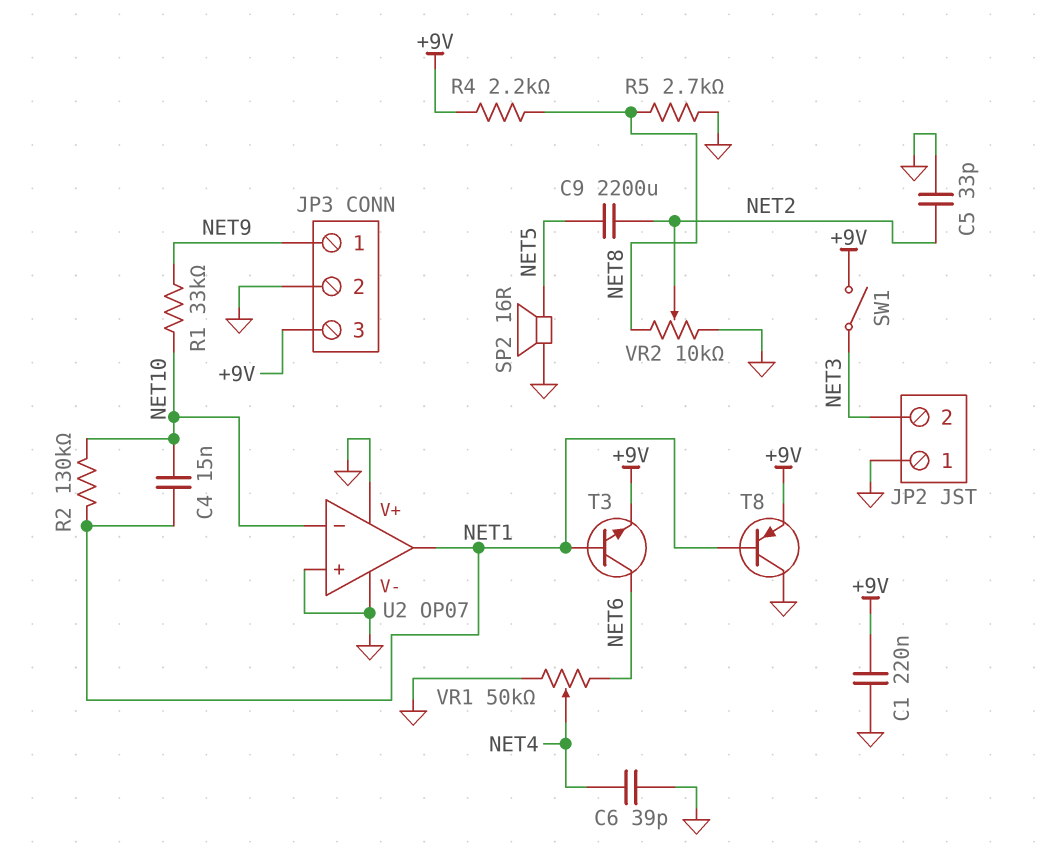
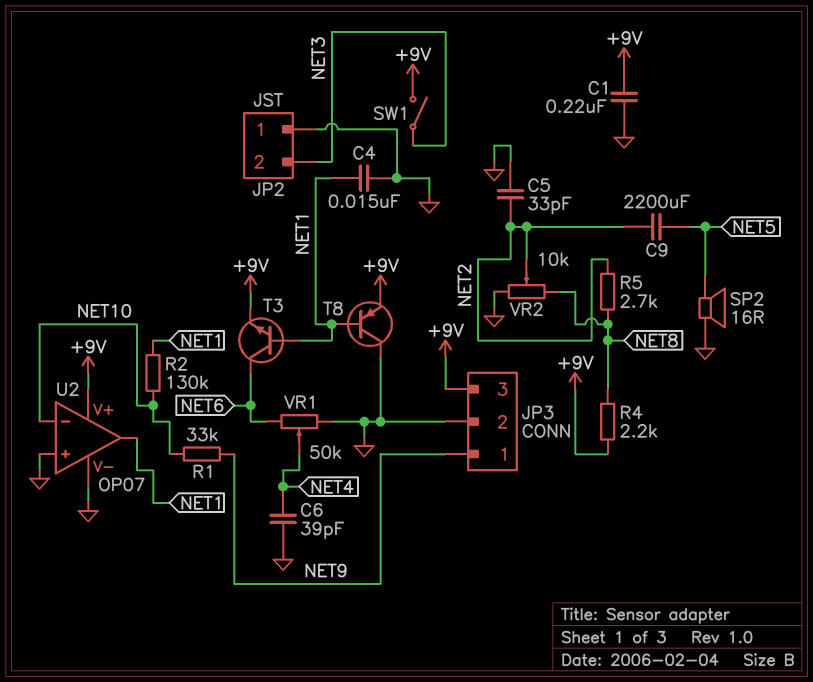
C4: 15nF (NET1, NET10) -> 15nF (GND, NET1)
R5: 2.7k (GND, NET8) -> 2.7k (NET2, NET8)
U2 pin V+: GND -> +9V

